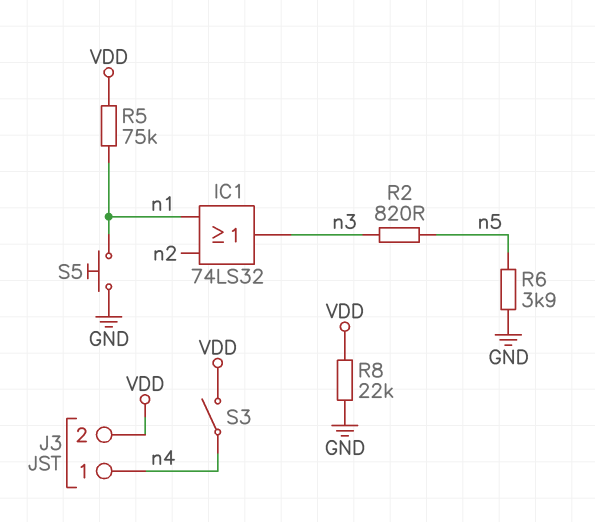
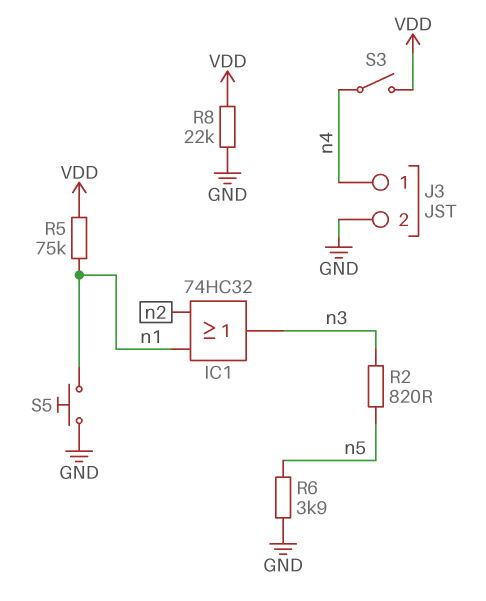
IC1: OR 74LS32 (in n1, in n2, out n3) -> OR 74HC32 (in n1, in n2, out n3)
J3 pin 2: VDD -> GND

